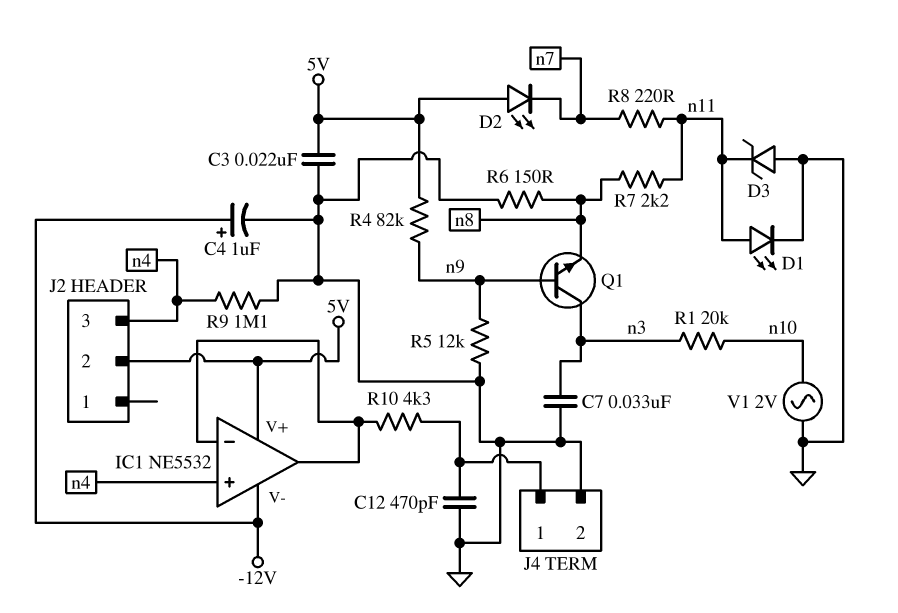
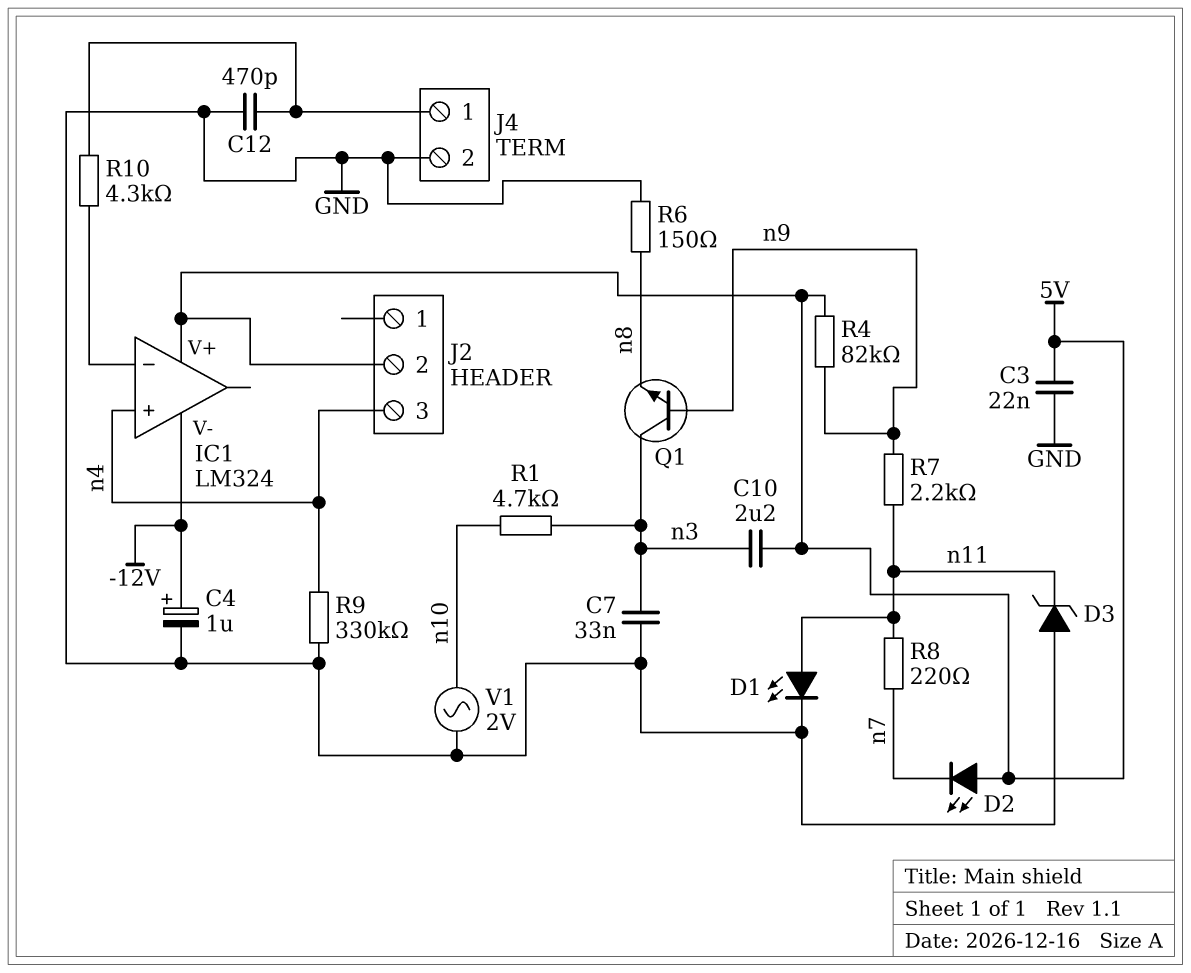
C10: none -> 2.2uF (5V, n3)
IC1: NE5532 -> LM324
IC1 pin out: IC1/in- -> none
R1: 20k (n3, n10) -> 4.7k (n3, n10)
R5: 12k (GND, n9) -> none
R7: 2.2k (n8, n11) -> 2.2k (n9, n11)
R9: 1.1M (GND, n4) -> 330k (GND, n4)

